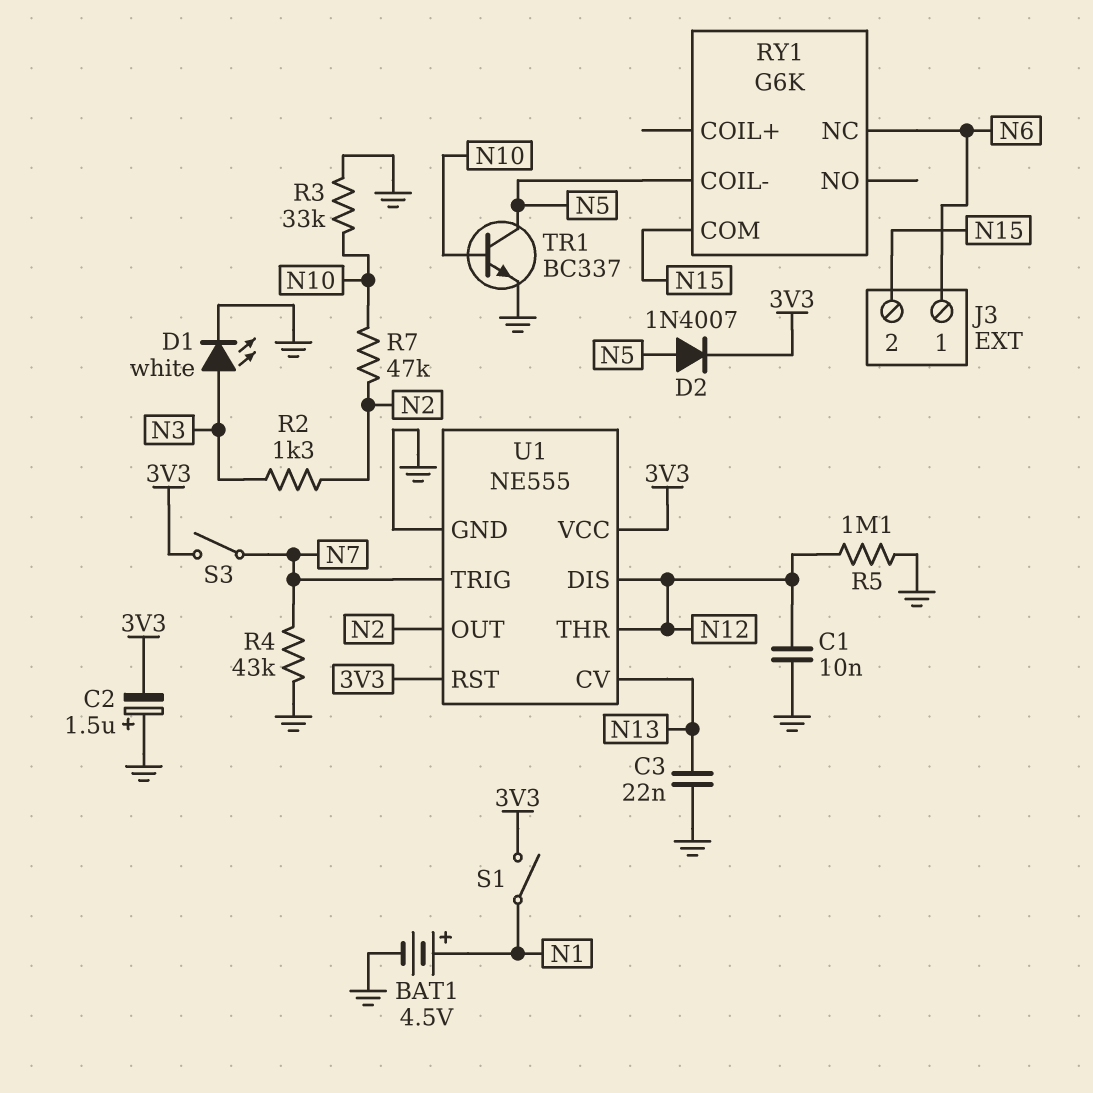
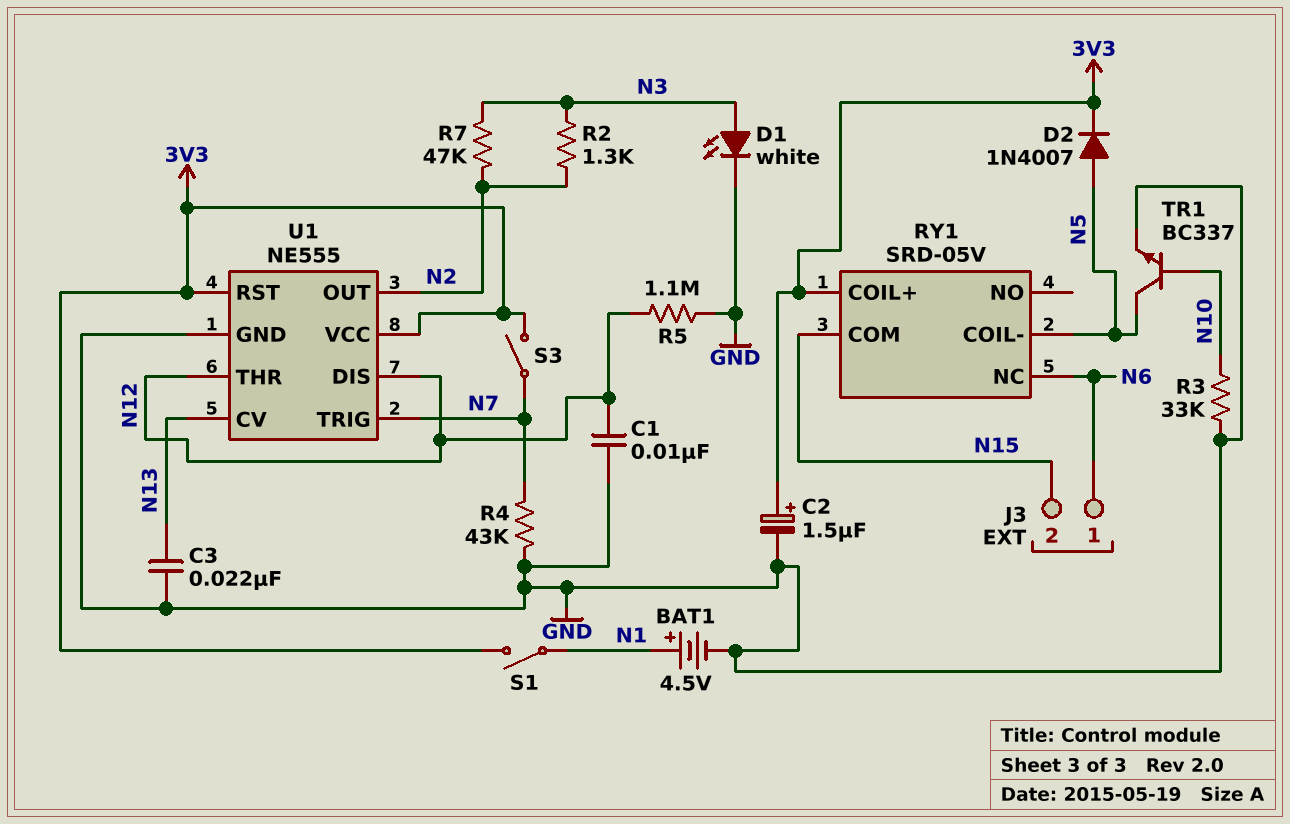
C2: 1.5uF (plus GND, minus 3V3) -> 1.5uF (plus 3V3, minus GND)
R7: 47k (N2, N10) -> 47k (N2, N3)
RY1: G6K -> SRD-05V
RY1 pin COIL+: none -> 3V3

